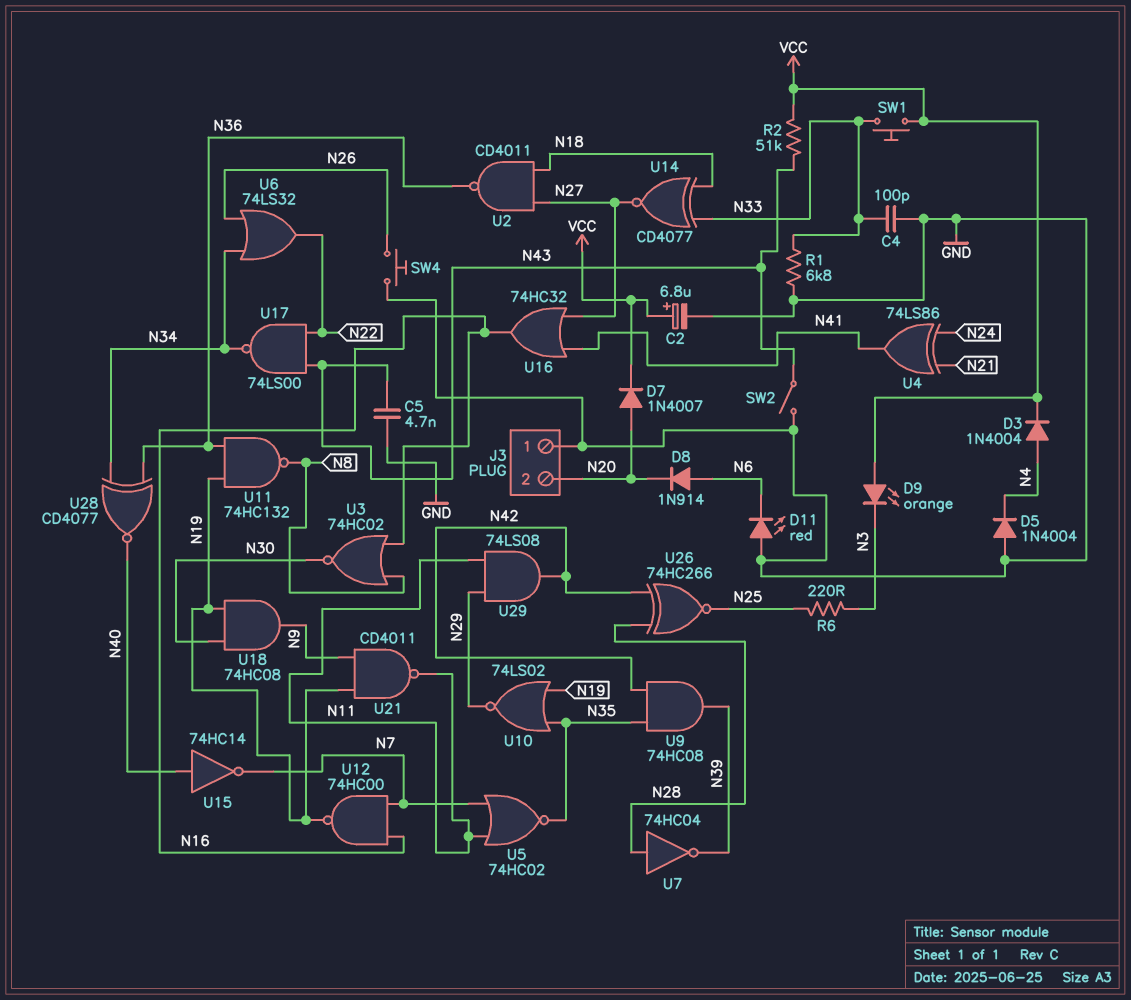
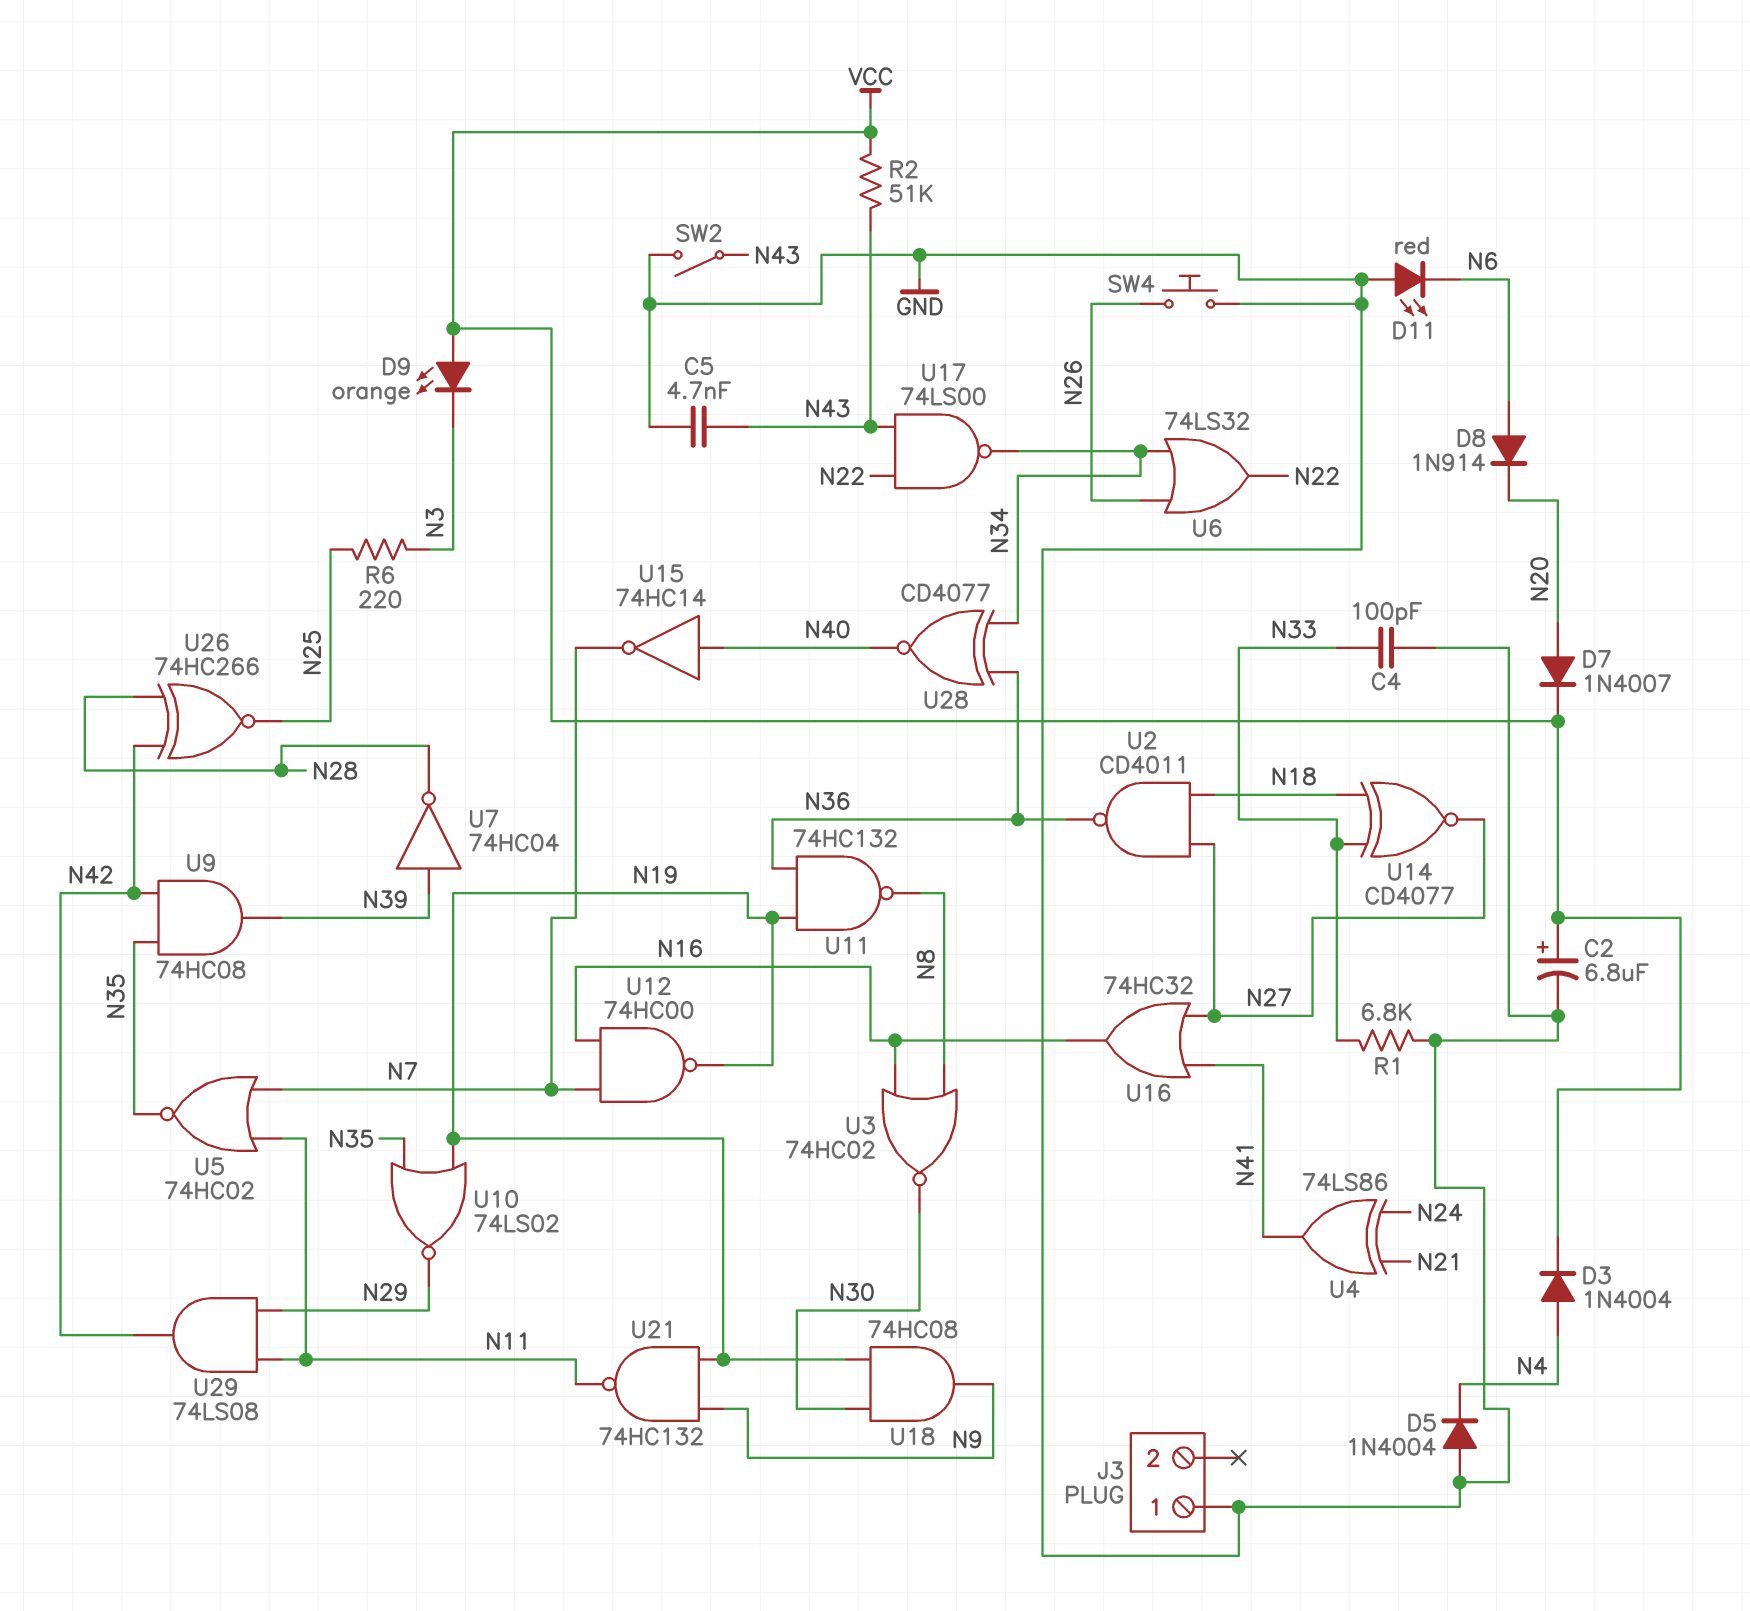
J3 pin 2: N20 -> none
SW1: button (N33, VCC) -> none
U7: NOT 74HC04 (in N28, out N39) -> NOT 74HC04 (in N39, out N28)
U21: NAND CD4011 (in N9, in N19, out N11) -> NAND 74HC132 (in N9, in N19, out N11)

